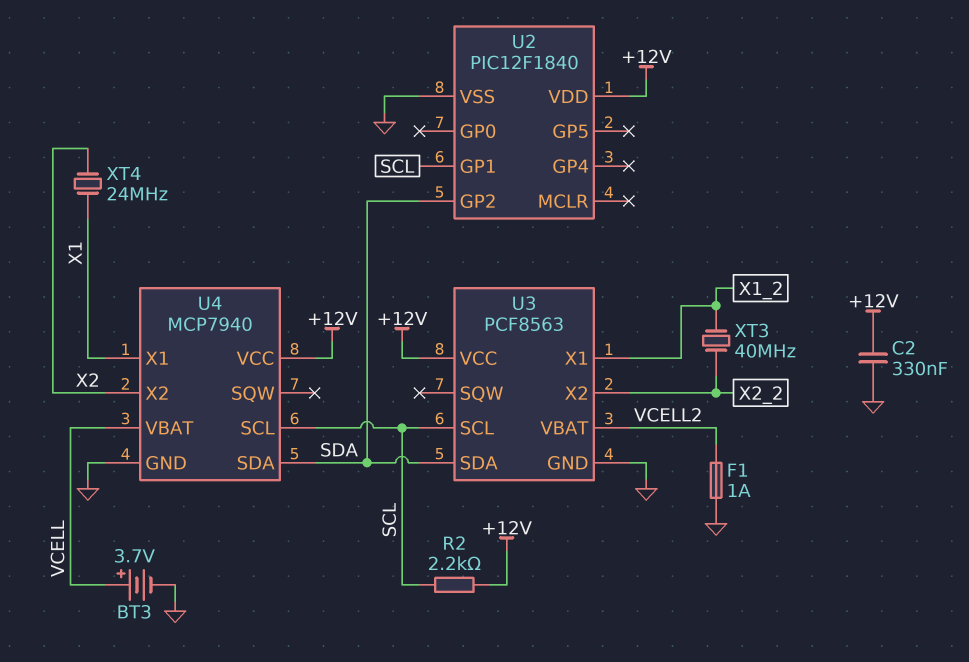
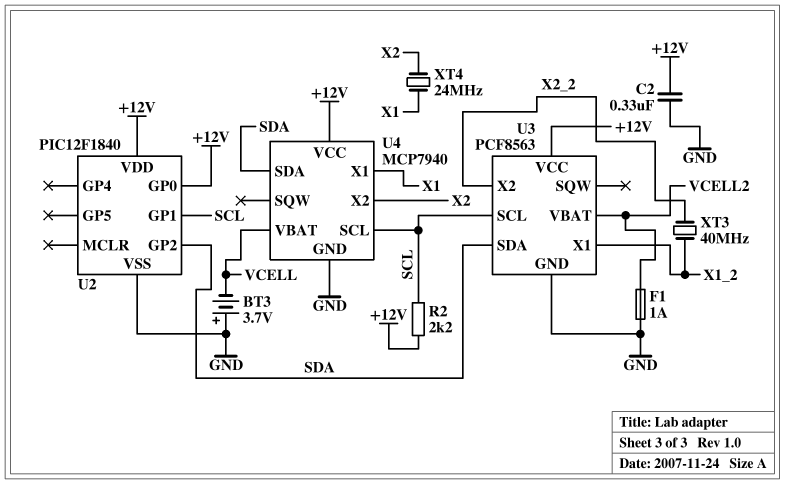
BT3: 3.7V (plus VCELL, minus GND) -> 3.7V (plus GND, minus VCELL)
U2 pin GP0: none -> +12V

